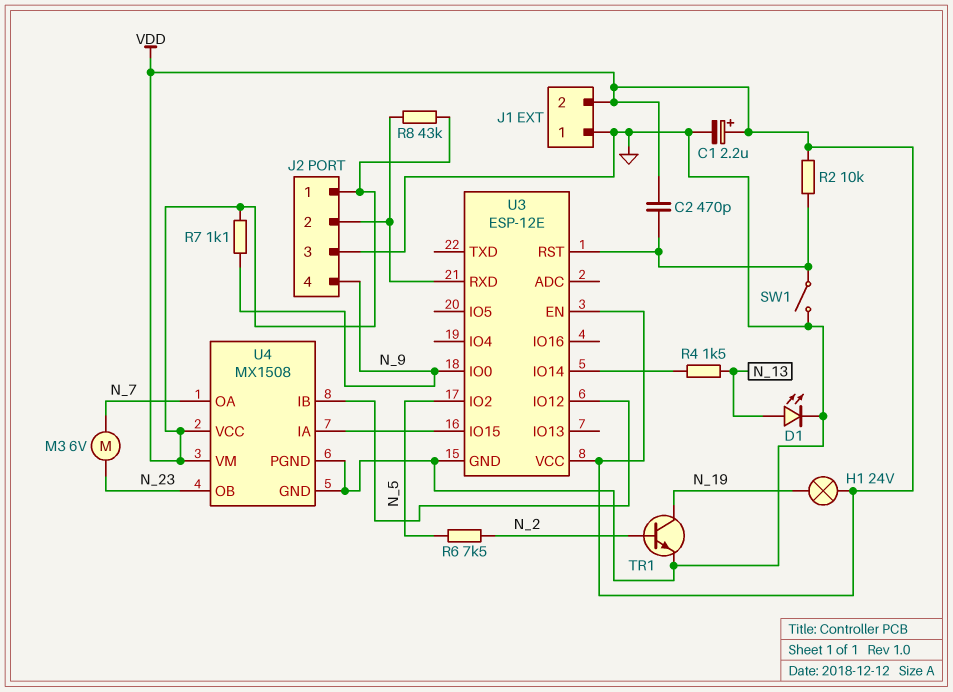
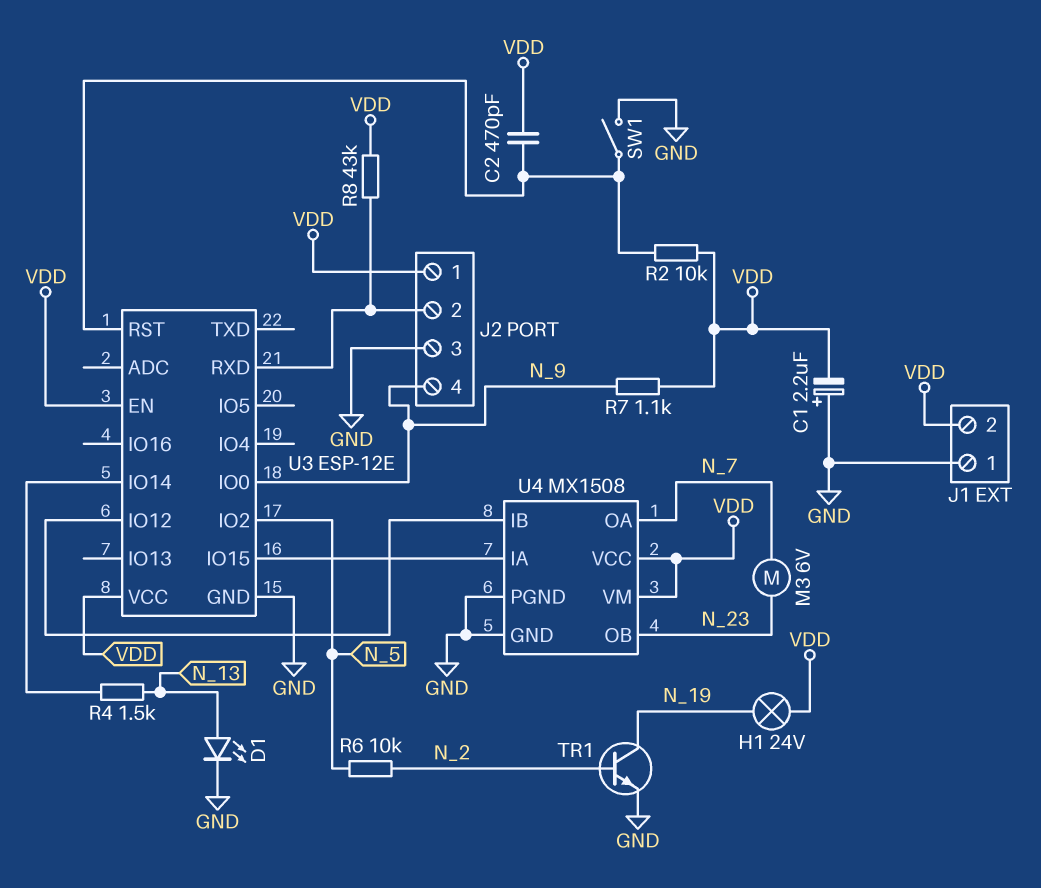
C1: 2.2uF (plus VDD, minus GND) -> 2.2uF (plus GND, minus VDD)
R6: 7.5k (N_2, N_5) -> 10k (N_2, N_5)

